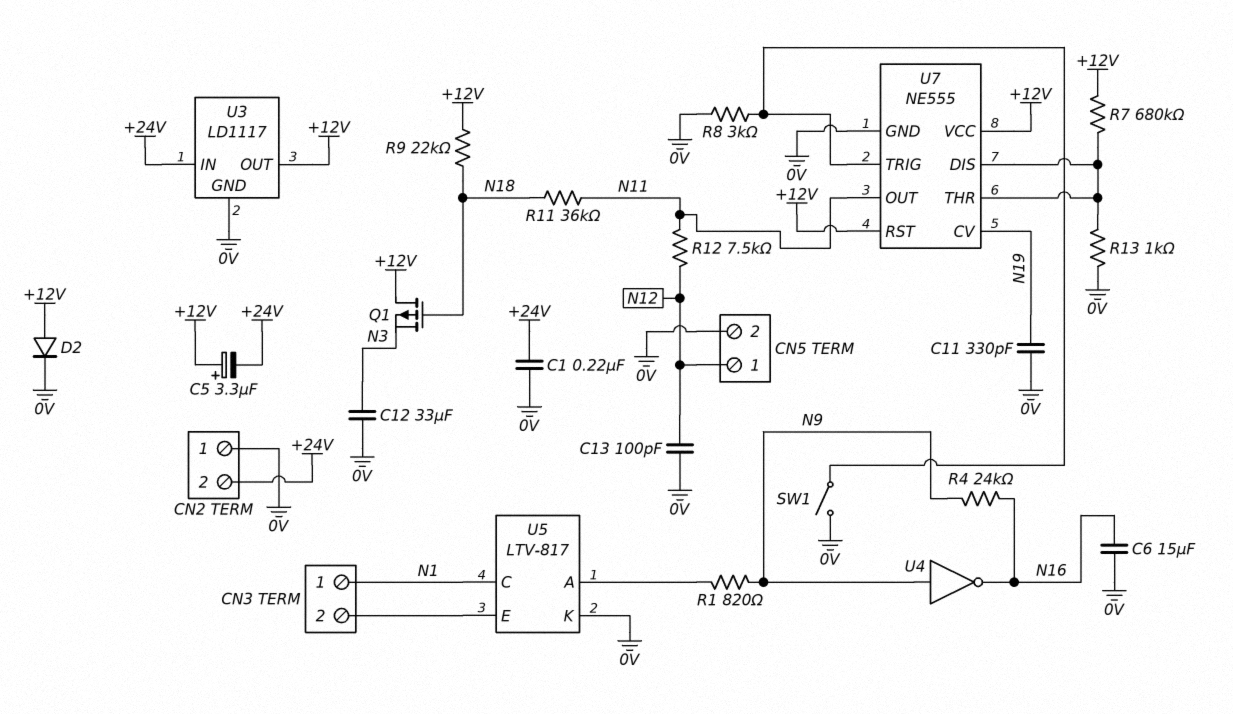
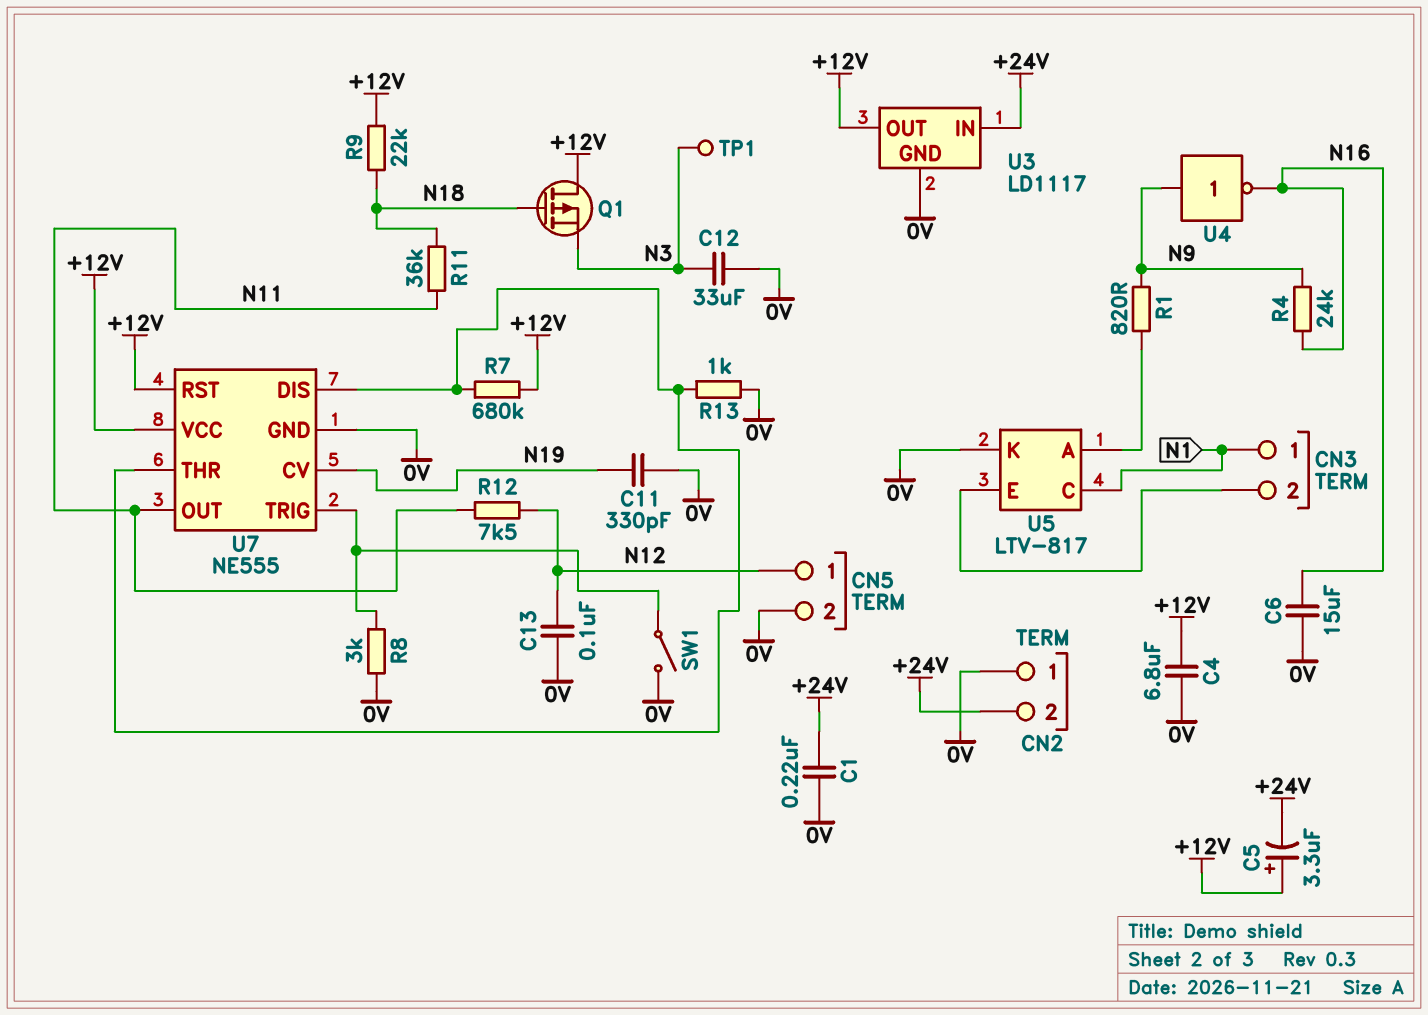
C4: none -> 6.8uF (+12V, 0V)
C13: 100pF (0V, N12) -> 100nF (0V, N12)
D2: diode (A +12V, K 0V) -> none
TP1: none -> test point (N3)

